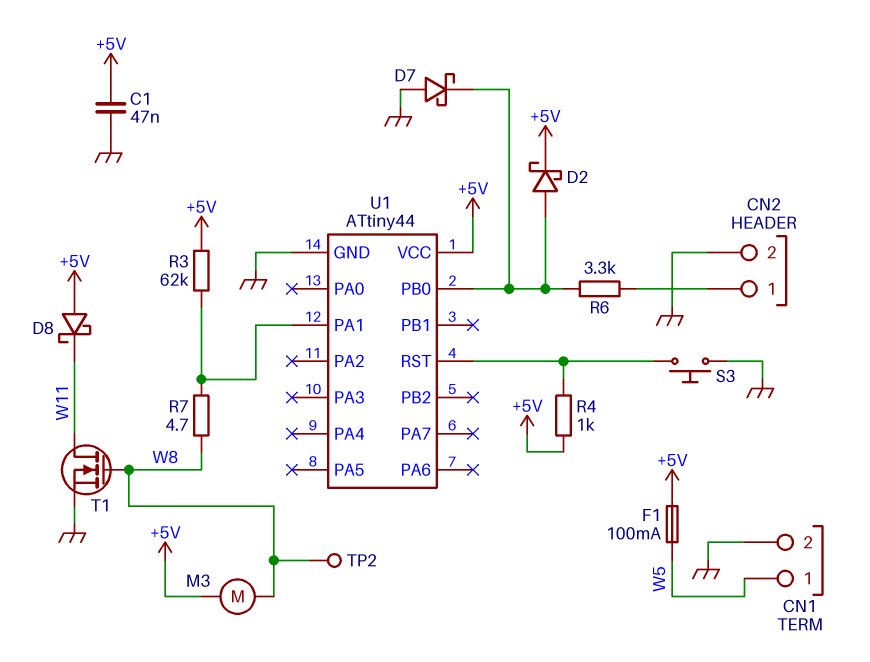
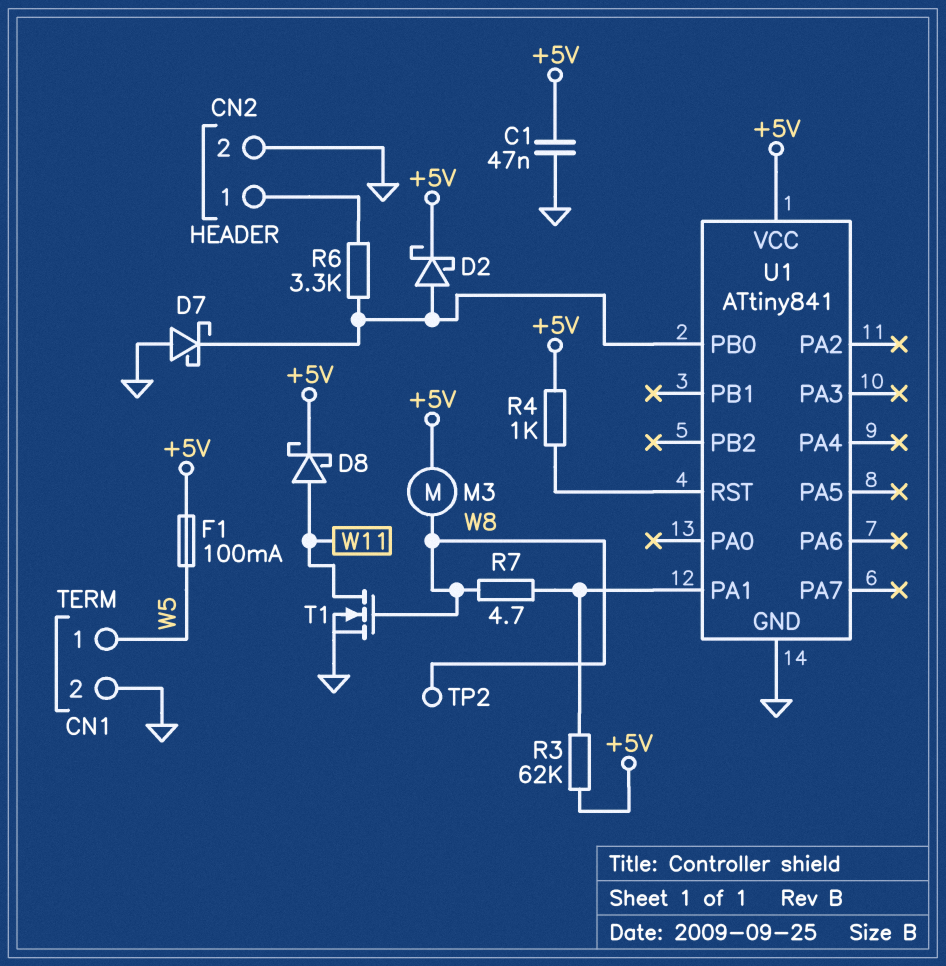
D8: schottky (A +5V, K W11) -> schottky (A W11, K +5V)
S3: button (GND, U1/RST) -> none
U1: ATtiny44 -> ATtiny841

